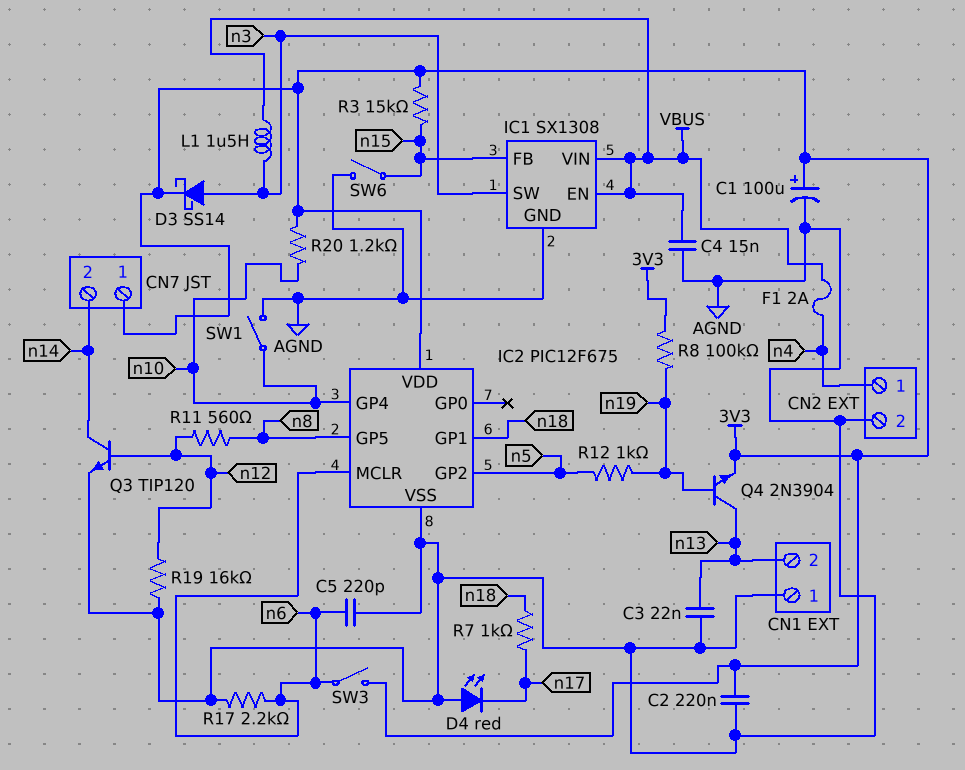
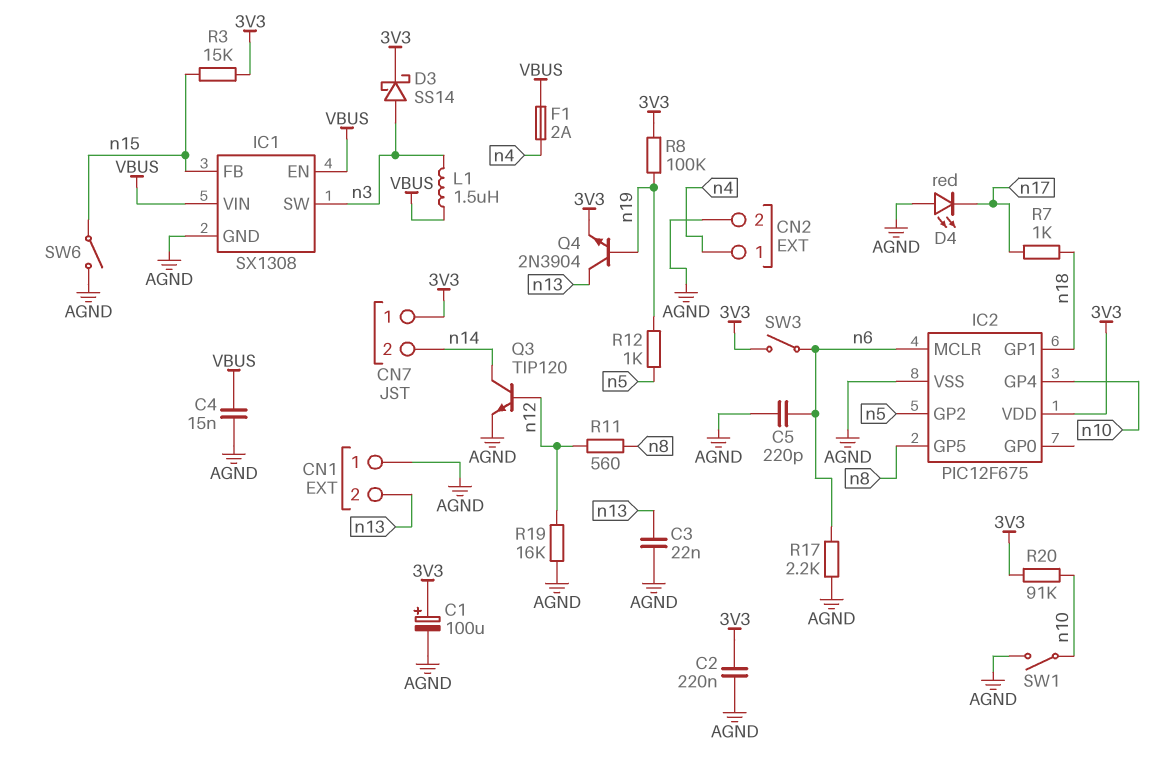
R20: 1.2k (3V3, n10) -> 91k (3V3, n10)

